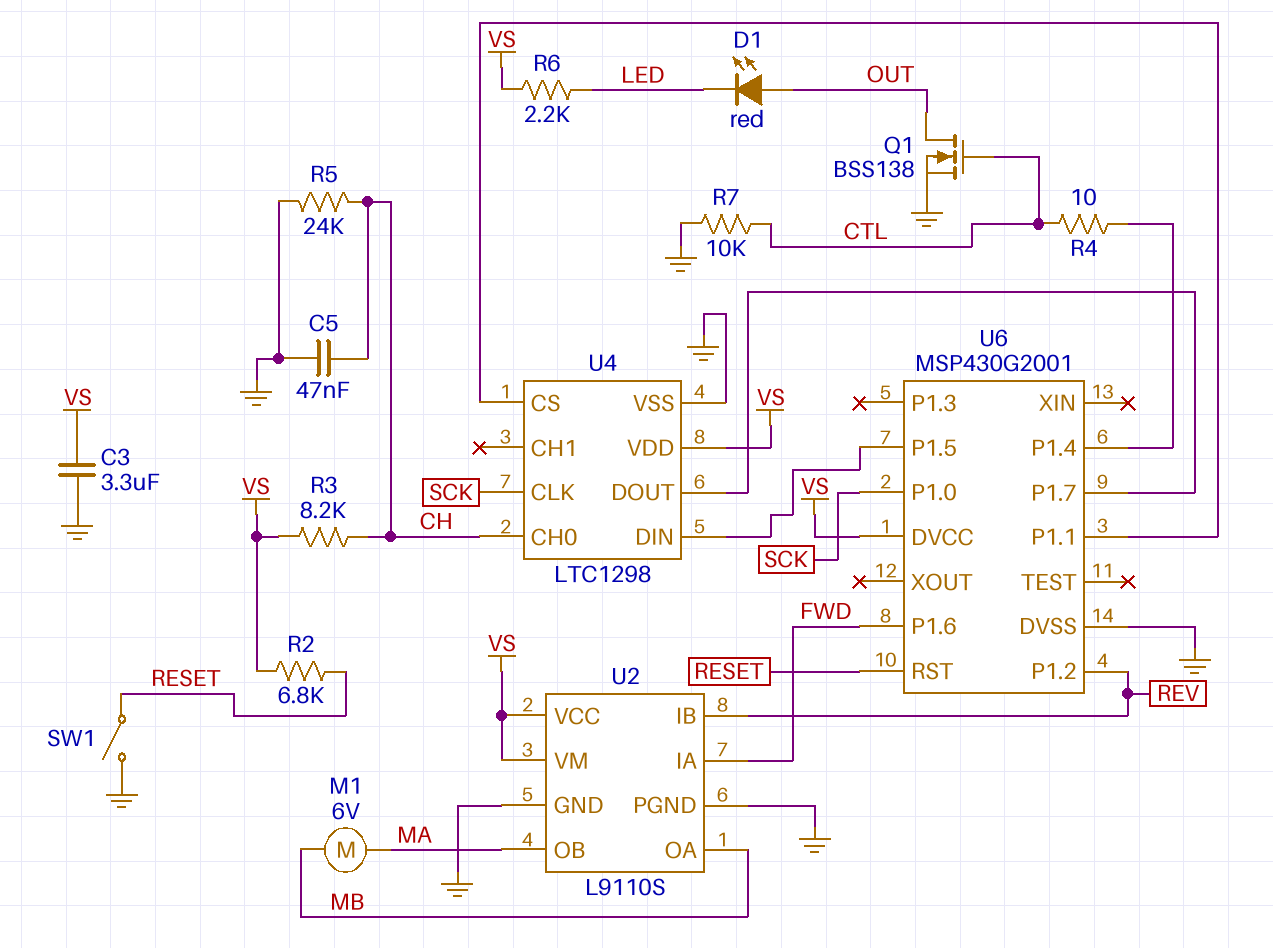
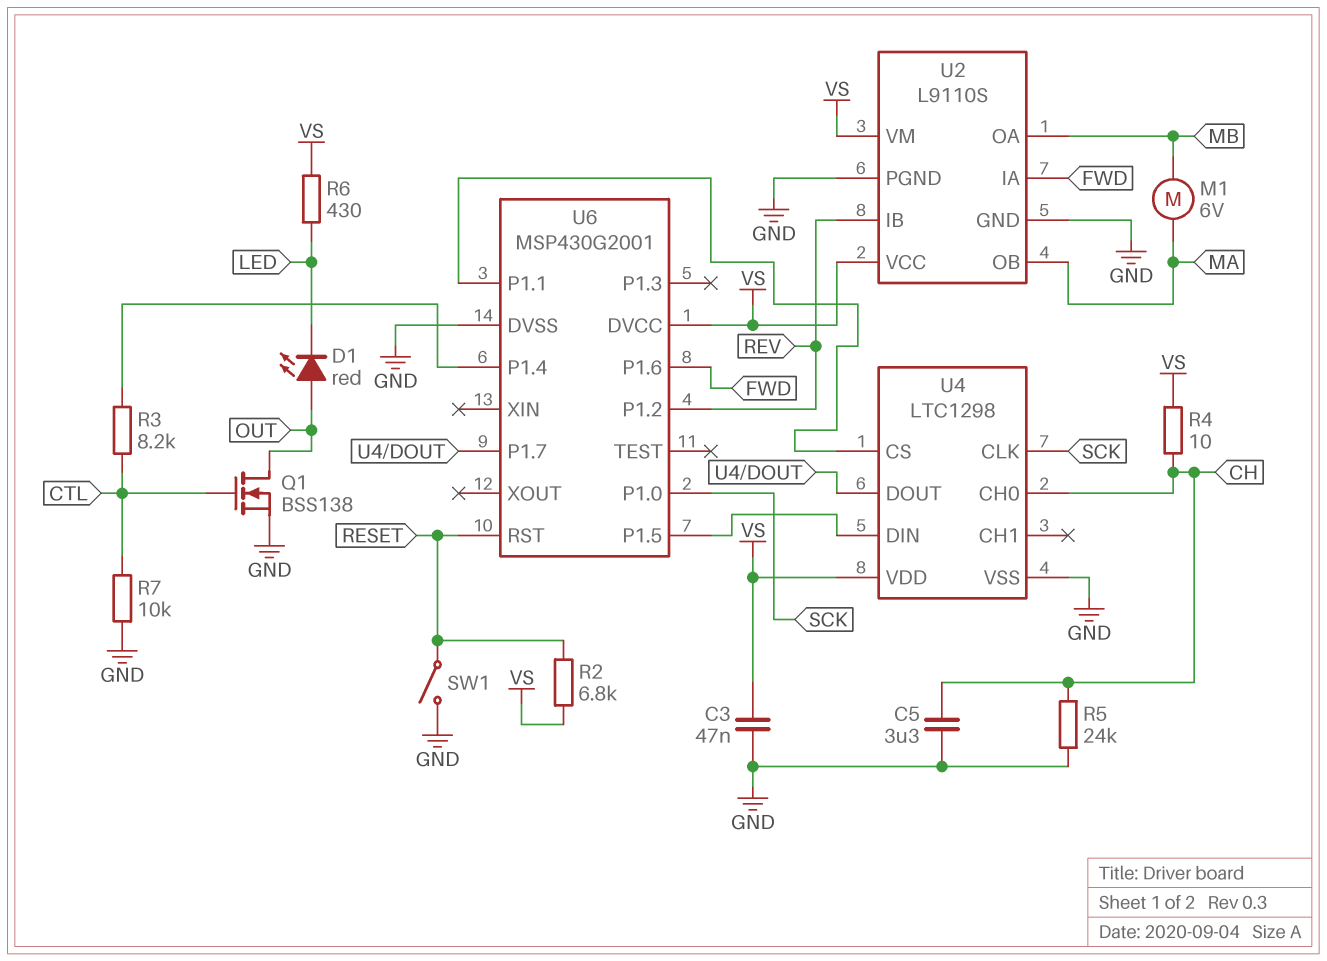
C3: 3.3uF (GND, VS) -> 47nF (GND, VS)
C5: 47nF (CH, GND) -> 3.3uF (CH, GND)
R3: 8.2k (CH, VS) -> 8.2k (CTL, U6/P1.4)
R4: 10 (CTL, U6/P1.4) -> 10 (CH, VS)
R6: 2.2k (LED, VS) -> 430 (LED, VS)

